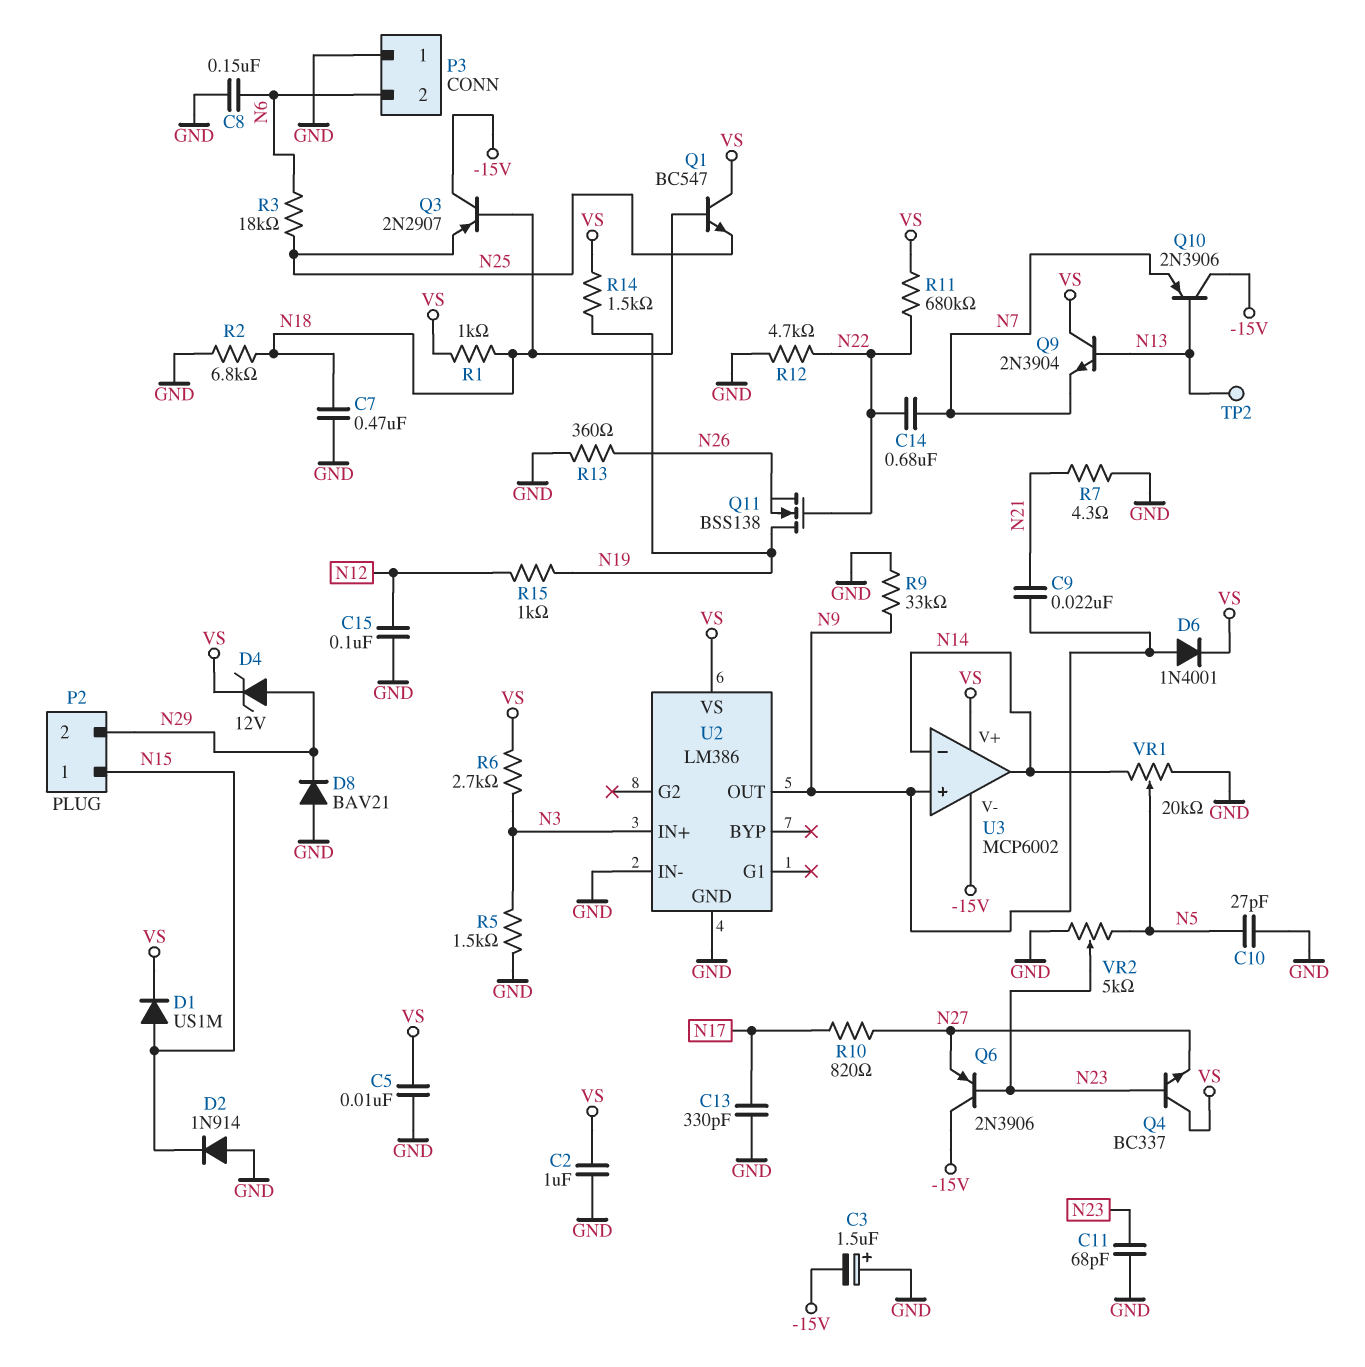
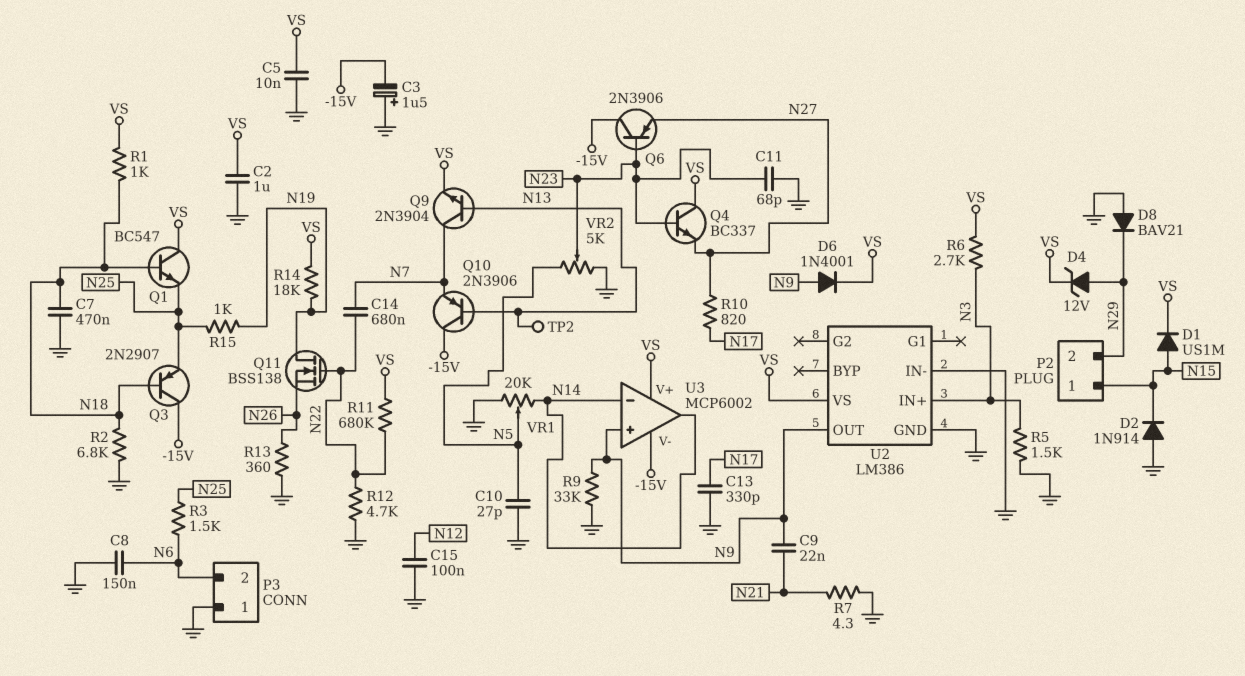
Q9: NPN 2N3904 (B N13, C VS, E N7) -> NPN 2N3904 (B N13, C N7, E VS)
R3: 18k (N6, N25) -> 1.5k (N6, N25)
R14: 1.5k (N19, VS) -> 18k (N19, VS)
R15: 1k (N12, N19) -> 1k (N19, N25)

